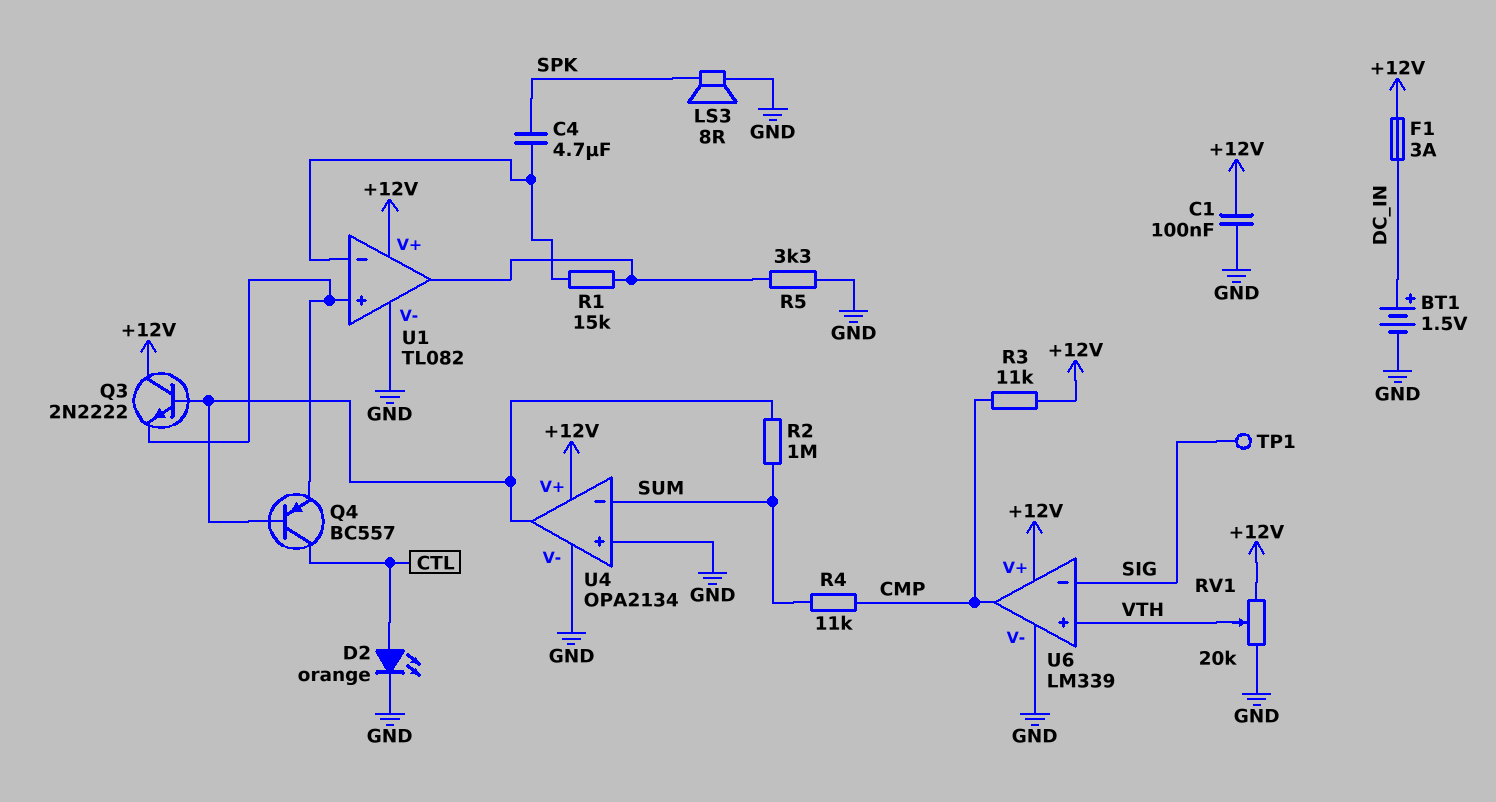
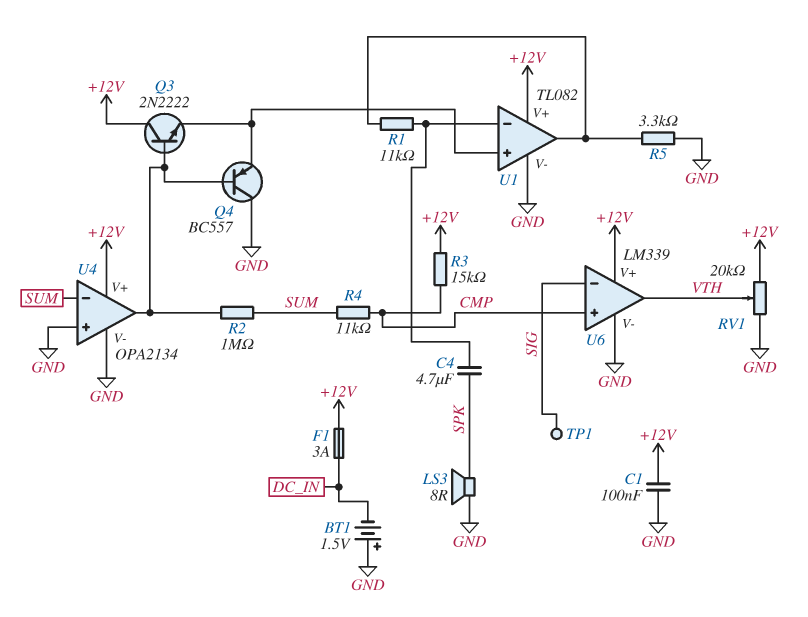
BT1: 1.5V (plus DC_IN, minus GND) -> 1.5V (plus GND, minus DC_IN)
D2: LED orange (A CTL, K GND) -> none
Q4: PNP BC557 (B U4/out, C CTL, E U1/in+) -> PNP BC557 (B U4/out, C GND, E U1/in+)
R1: 15k (U1/in-, U1/out) -> 11k (U1/in-, U1/out)
R3: 11k (+12V, CMP) -> 15k (+12V, CMP)
U6 pin in+: VTH -> CMP
U6 pin out: CMP -> VTH

